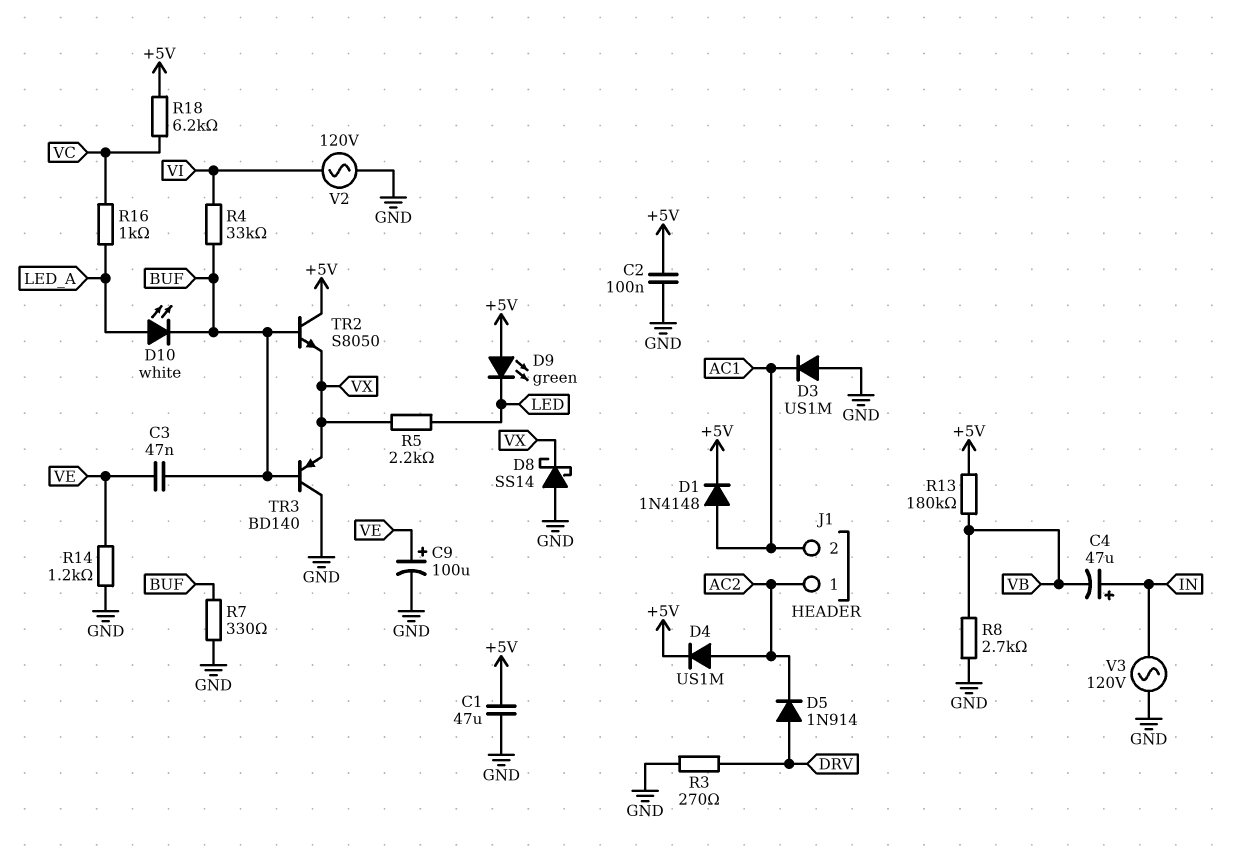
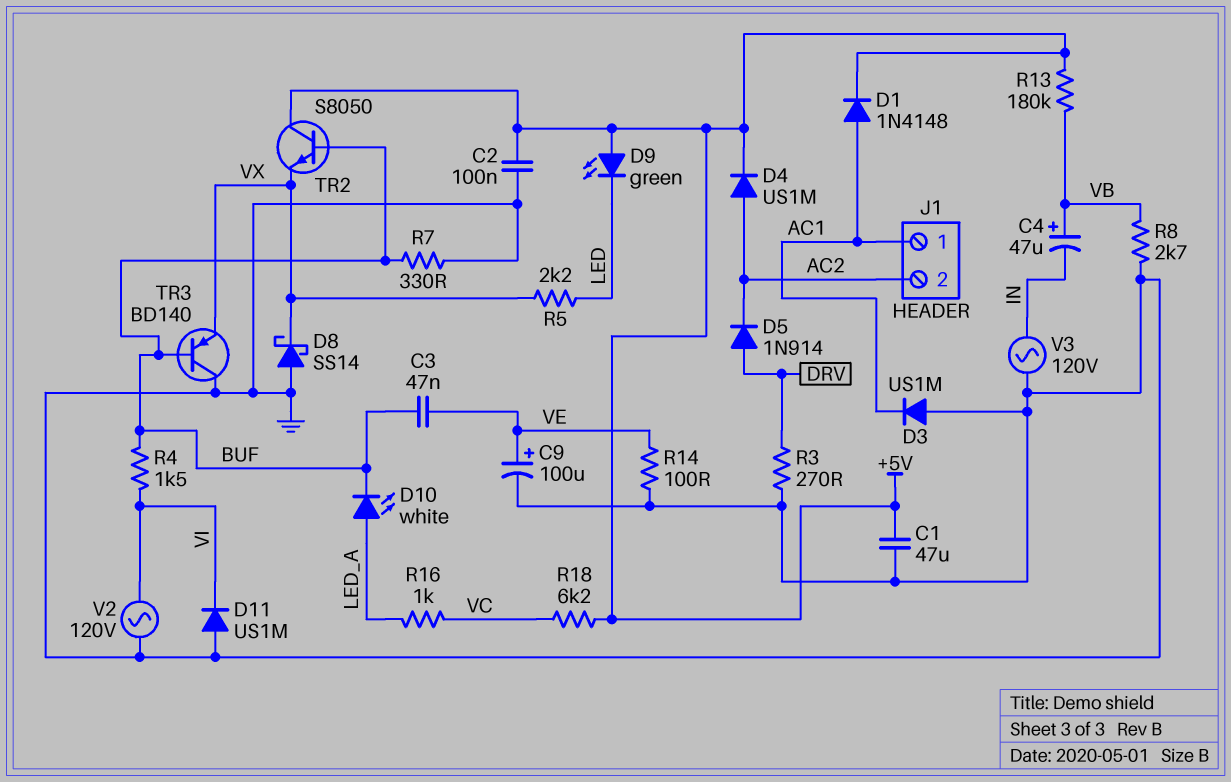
C4: 47uF (plus IN, minus VB) -> 47uF (plus VB, minus IN)
D11: none -> diode US1M (A GND, K VI)
J1 pin 1: AC2 -> AC1
J1 pin 2: AC1 -> AC2
R4: 33k (BUF, VI) -> 1.5k (BUF, VI)
R14: 1.2k (GND, VE) -> 100 (GND, VE)

